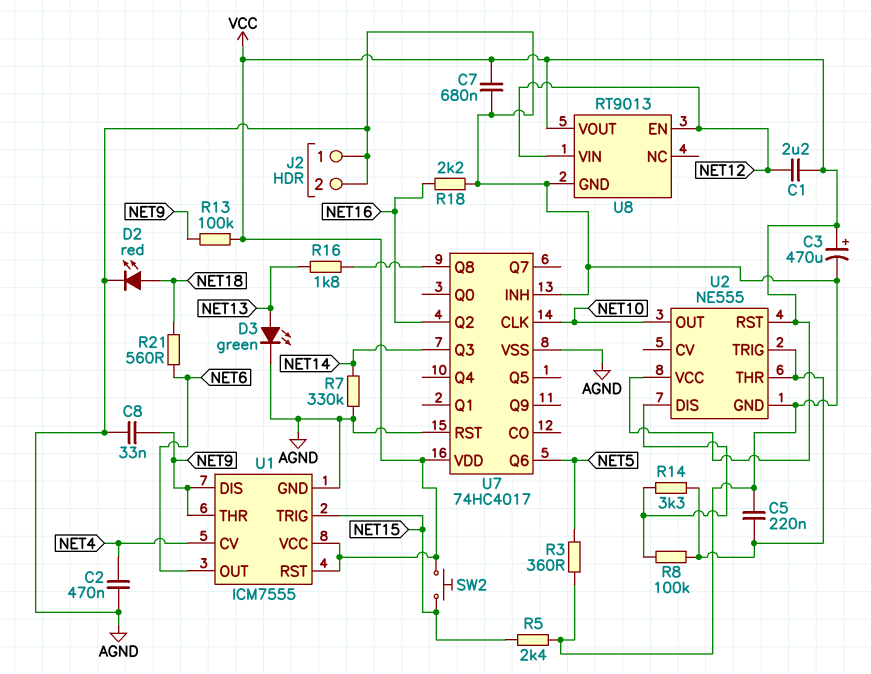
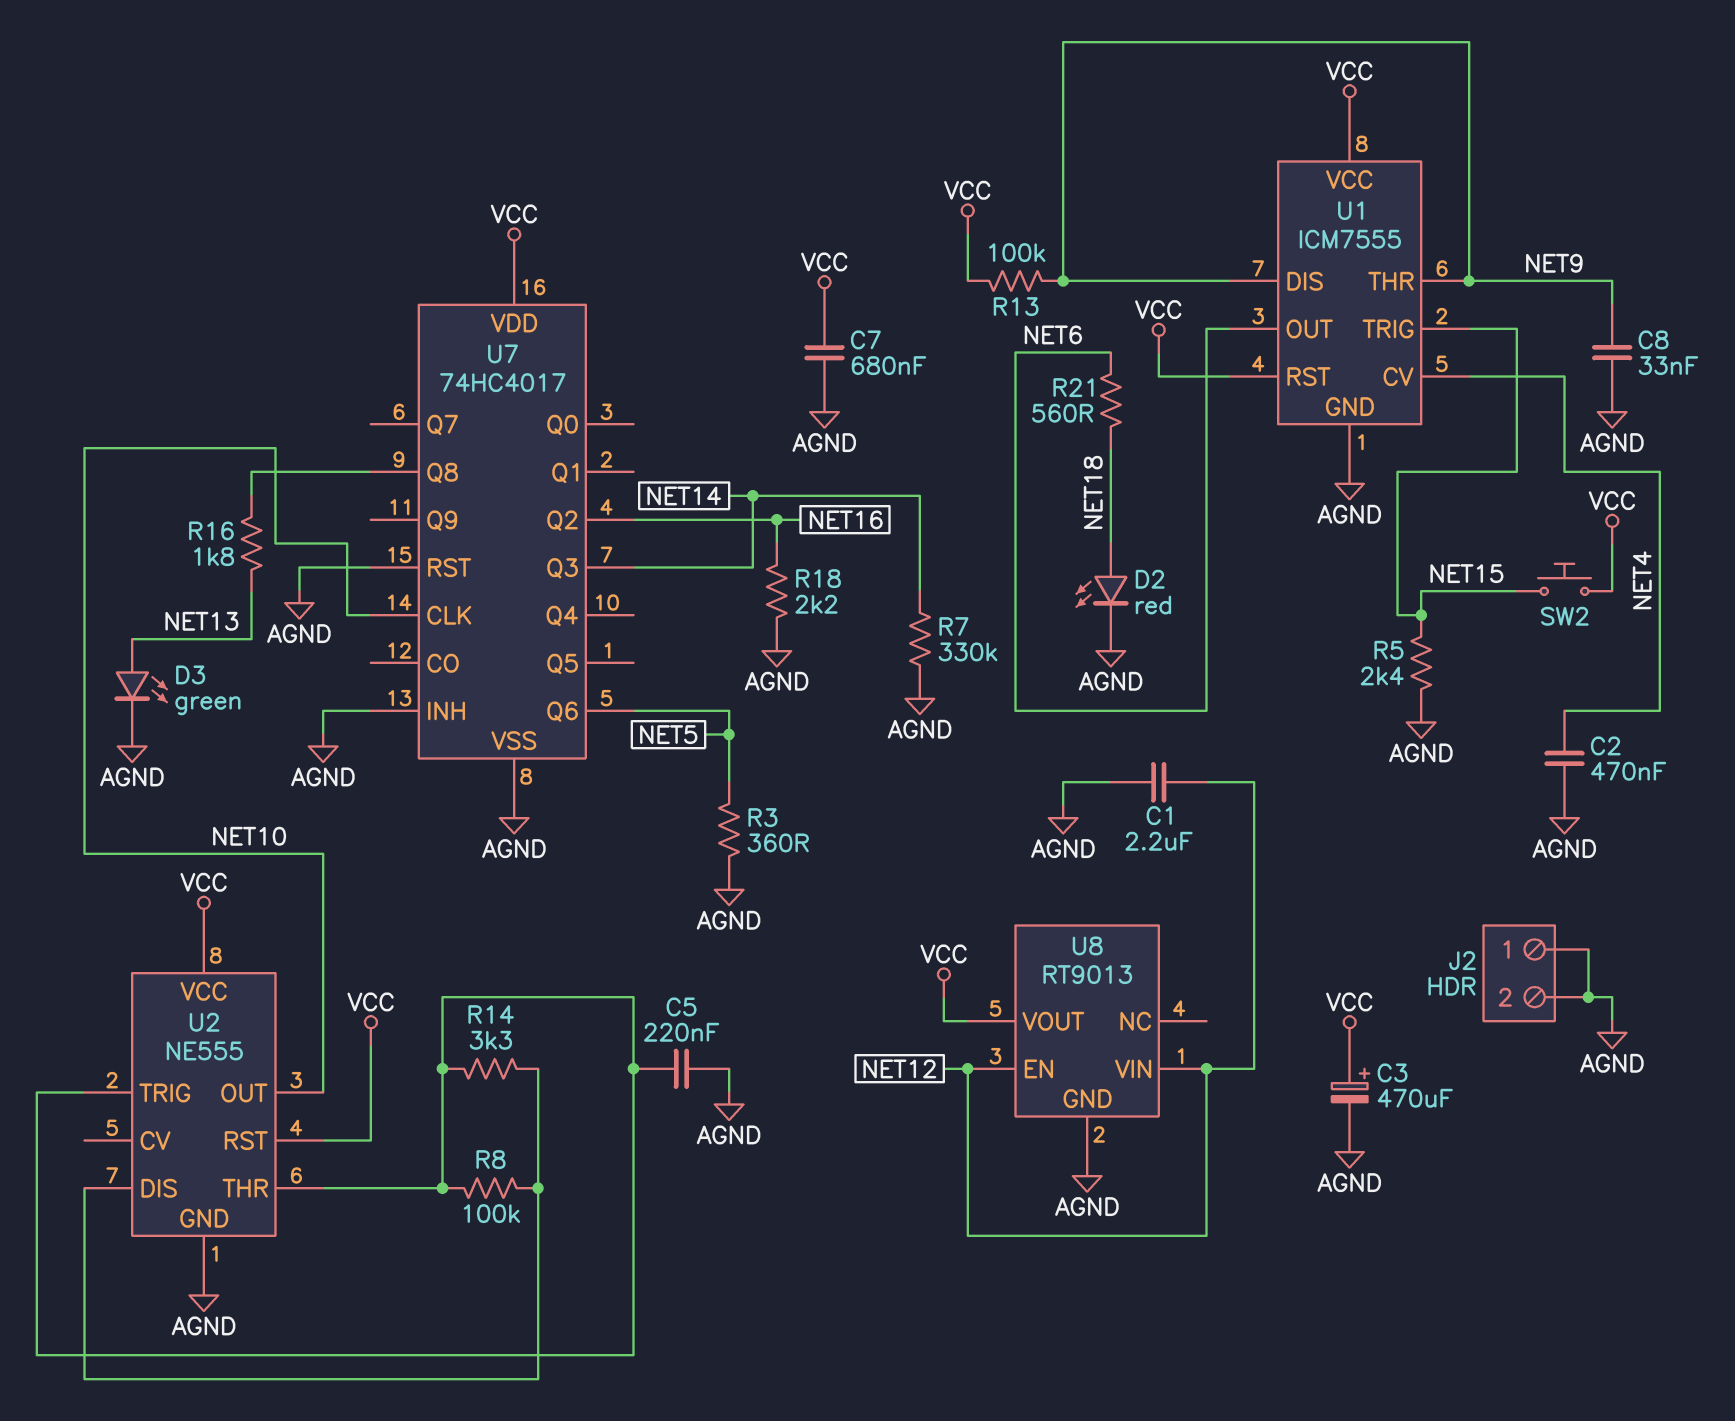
C1: 2.2uF (NET12, VCC) -> 2.2uF (AGND, NET12)

